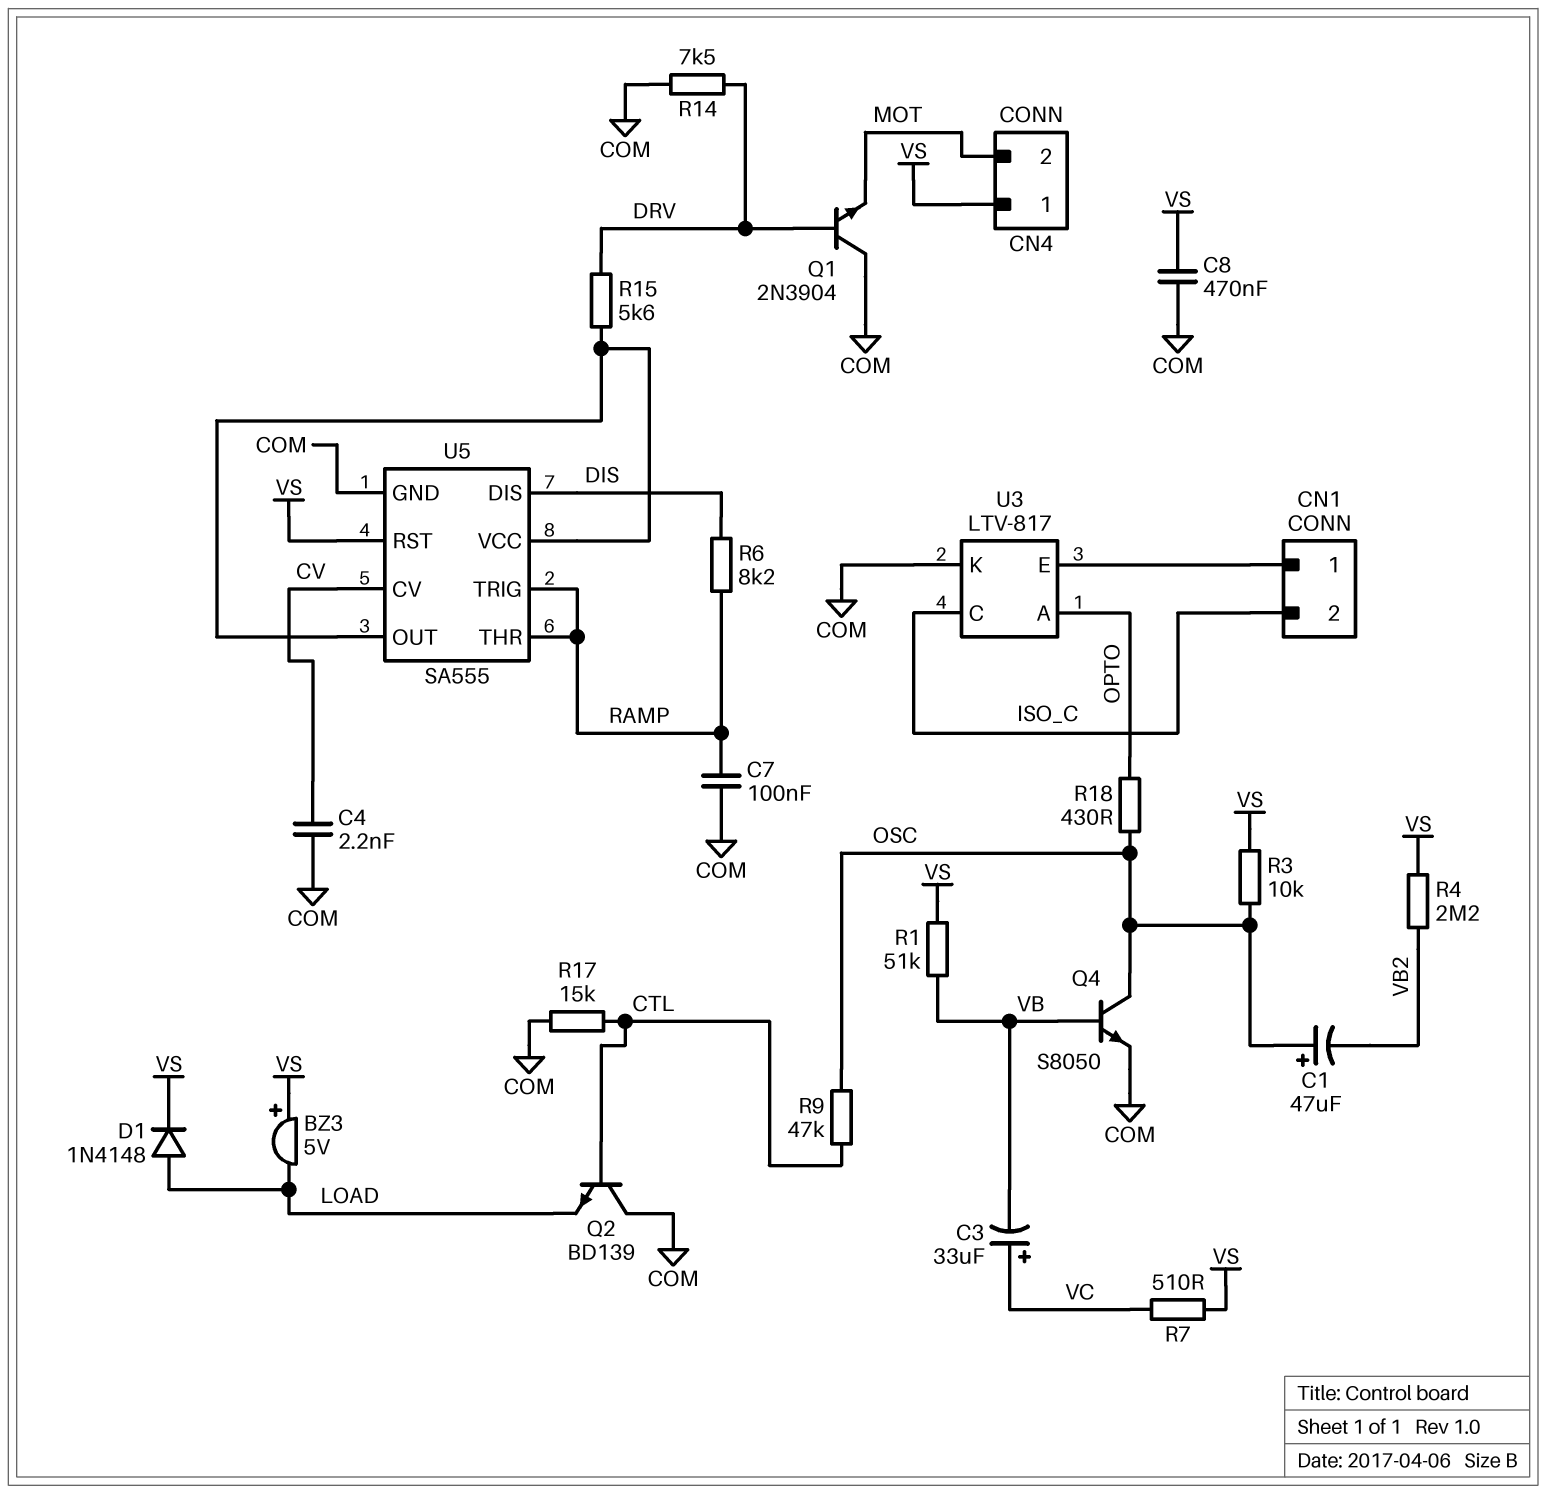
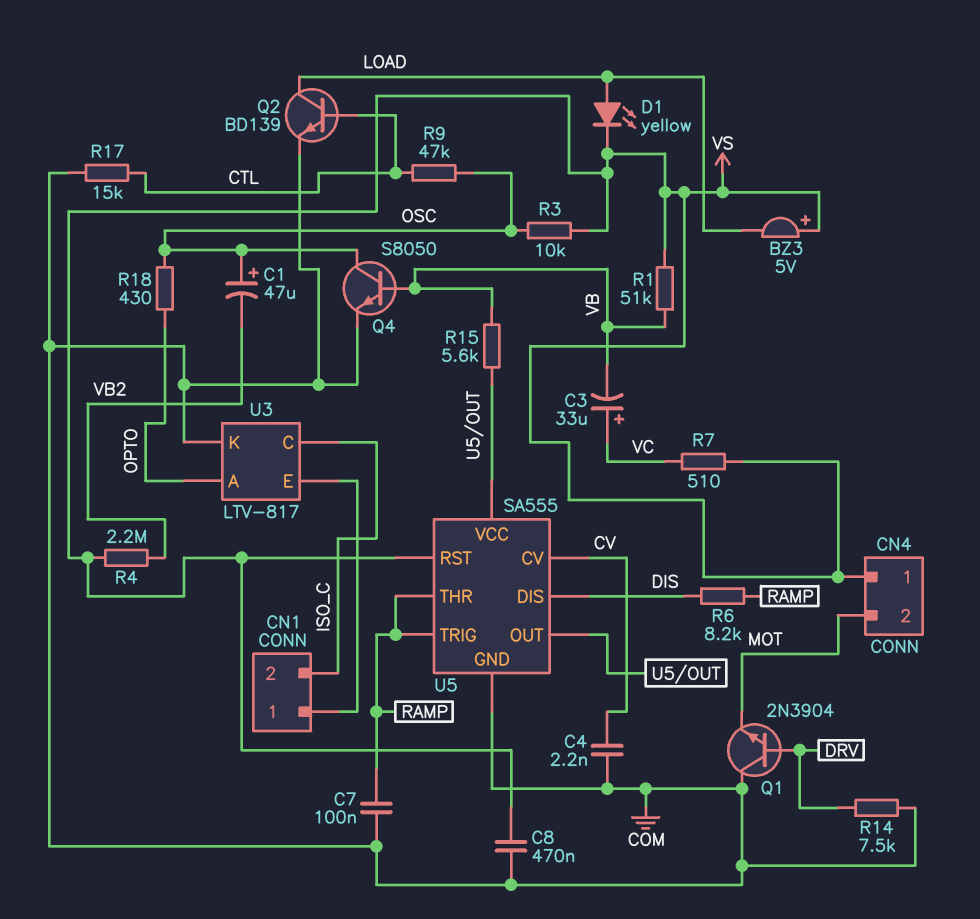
D1: diode 1N4148 (A LOAD, K VS) -> LED yellow (A LOAD, K VS)
Q2: NPN BD139 (B CTL, C COM, E LOAD) -> NPN BD139 (B CTL, C LOAD, E COM)
R15: 5.6k (DRV, U5/OUT) -> 5.6k (U5/OUT, VB)

